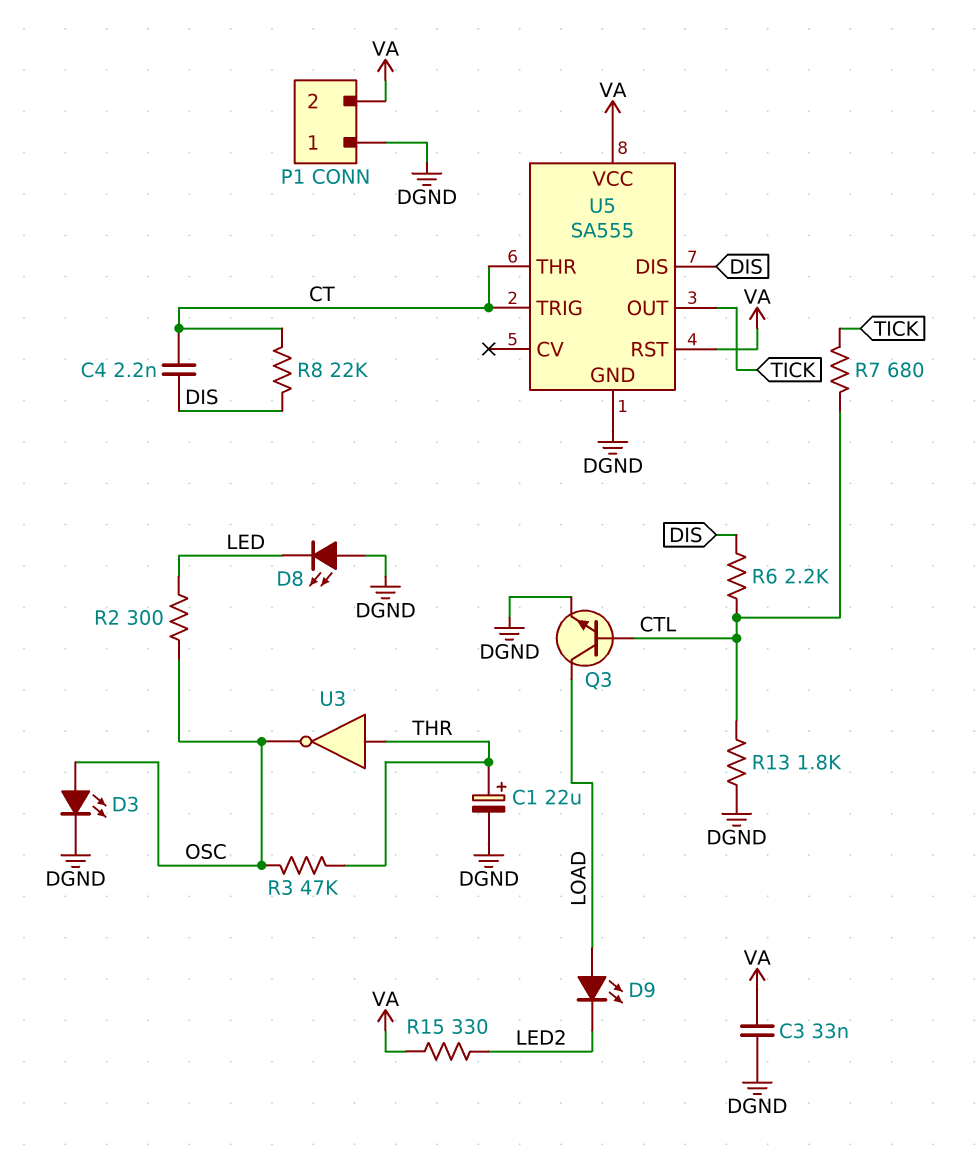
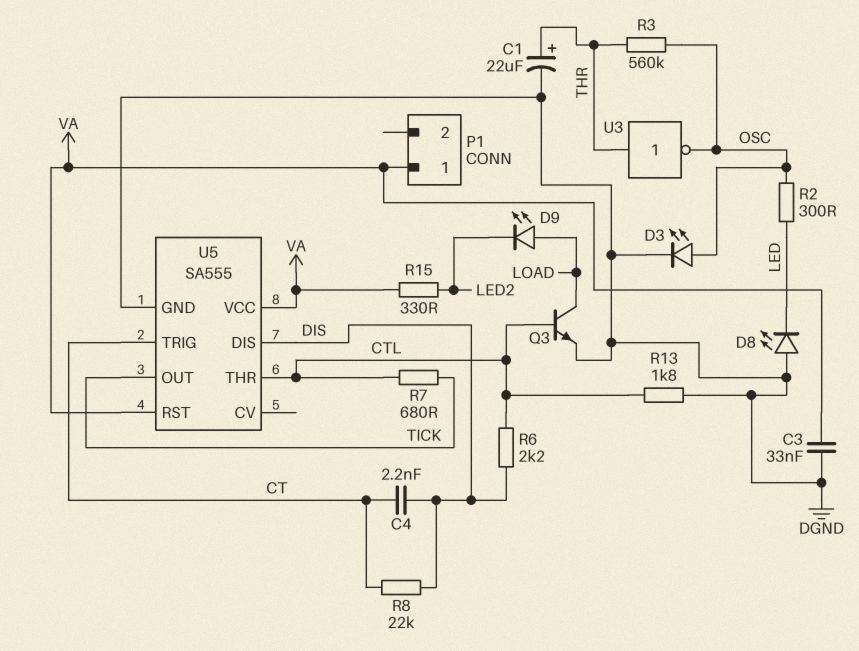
P1 pin 1: DGND -> VA
P1 pin 2: VA -> none
R3: 47k (OSC, THR) -> 560k (OSC, THR)
U5 pin THR: CT -> CTL

